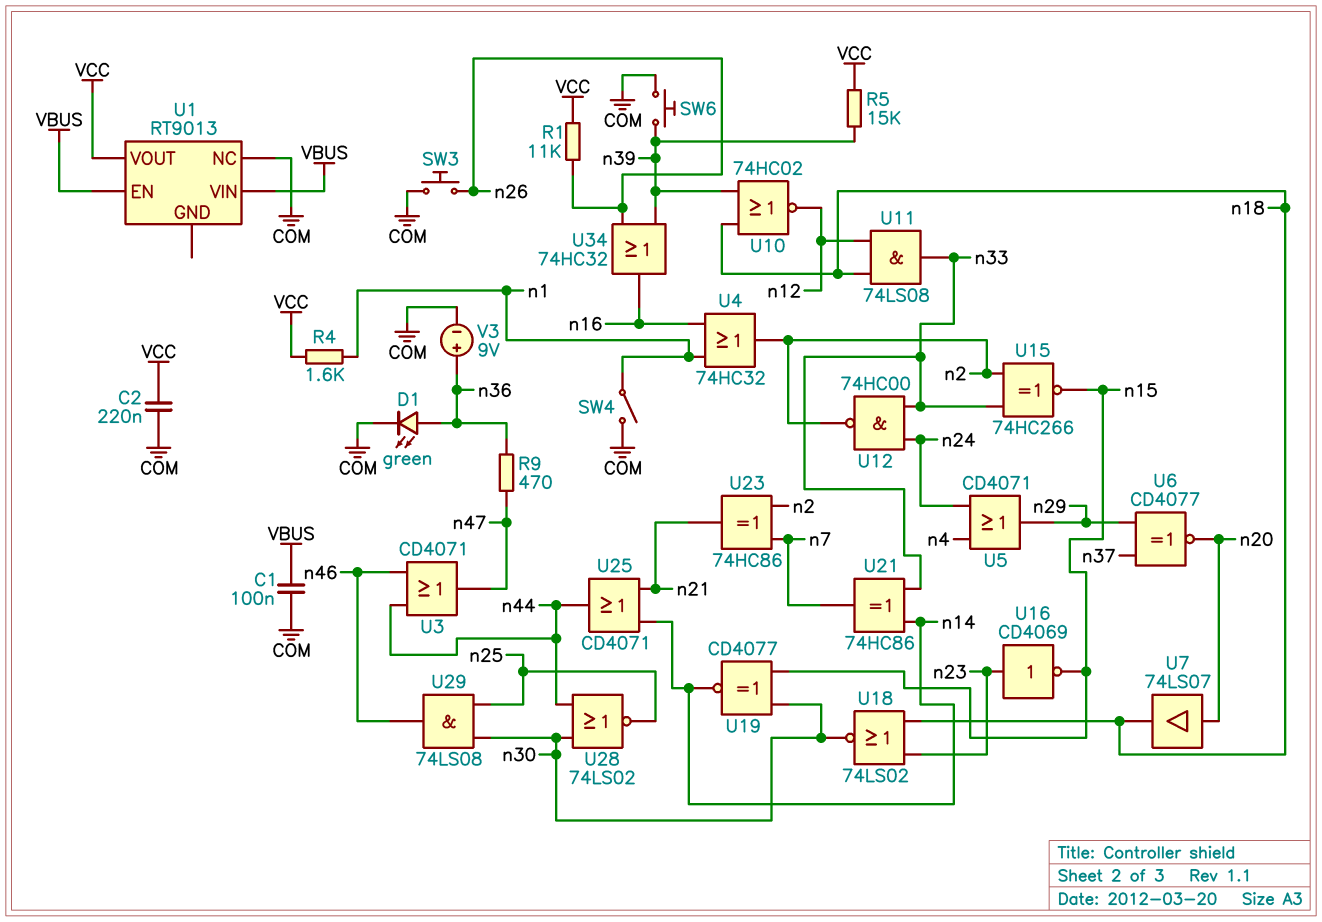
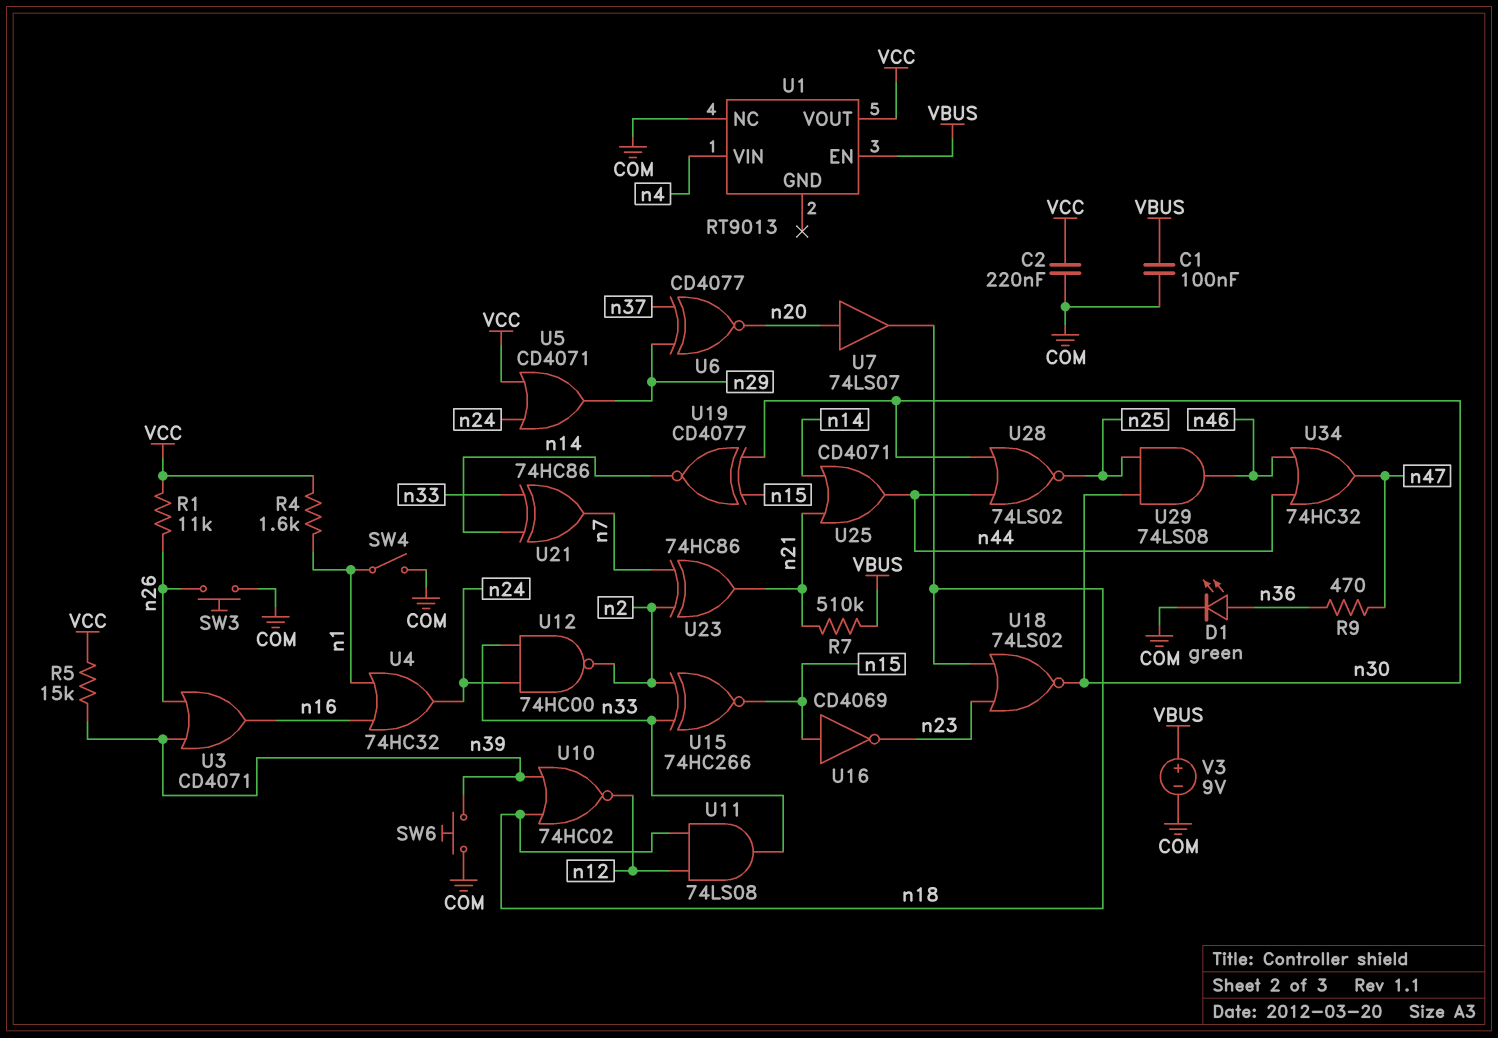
R7: none -> 510k (VBUS, n21)
U1 pin VIN: VBUS -> n4
U3: OR CD4071 (in n44, in n46, out n47) -> OR CD4071 (in n26, in n39, out n16)
U4: OR 74HC32 (in n1, in n16, out n2) -> OR 74HC32 (in n1, in n16, out n24)
U5: OR CD4071 (in n4, in n24, out n29) -> OR CD4071 (in VCC, in n24, out n29)
U16: NOT CD4069 (in n23, out n15) -> NOT CD4069 (in n15, out n23)
U34: OR 74HC32 (in n26, in n39, out n16) -> OR 74HC32 (in n44, in n46, out n47)
V3: 9V (plus n36, minus COM) -> 9V (plus VBUS, minus COM)

